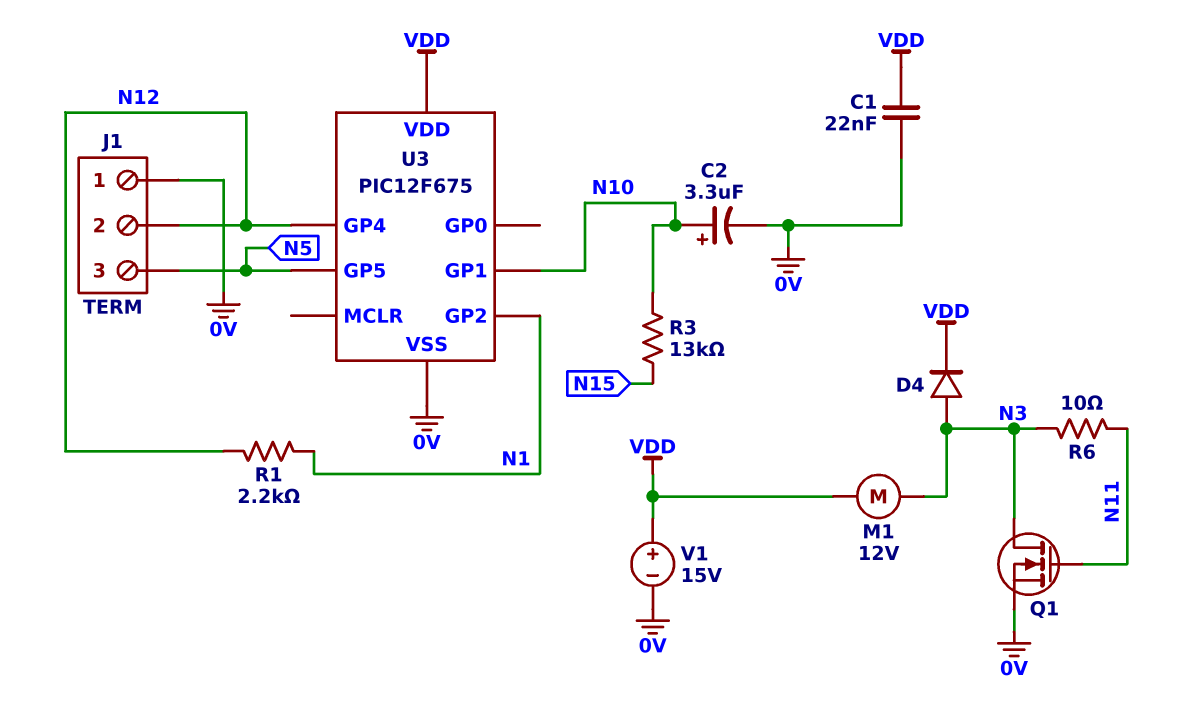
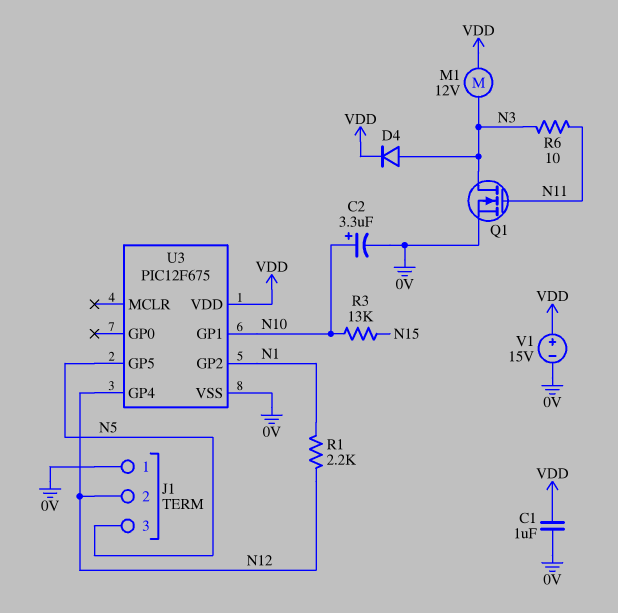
C1: 22nF (0V, VDD) -> 1uF (0V, VDD)

